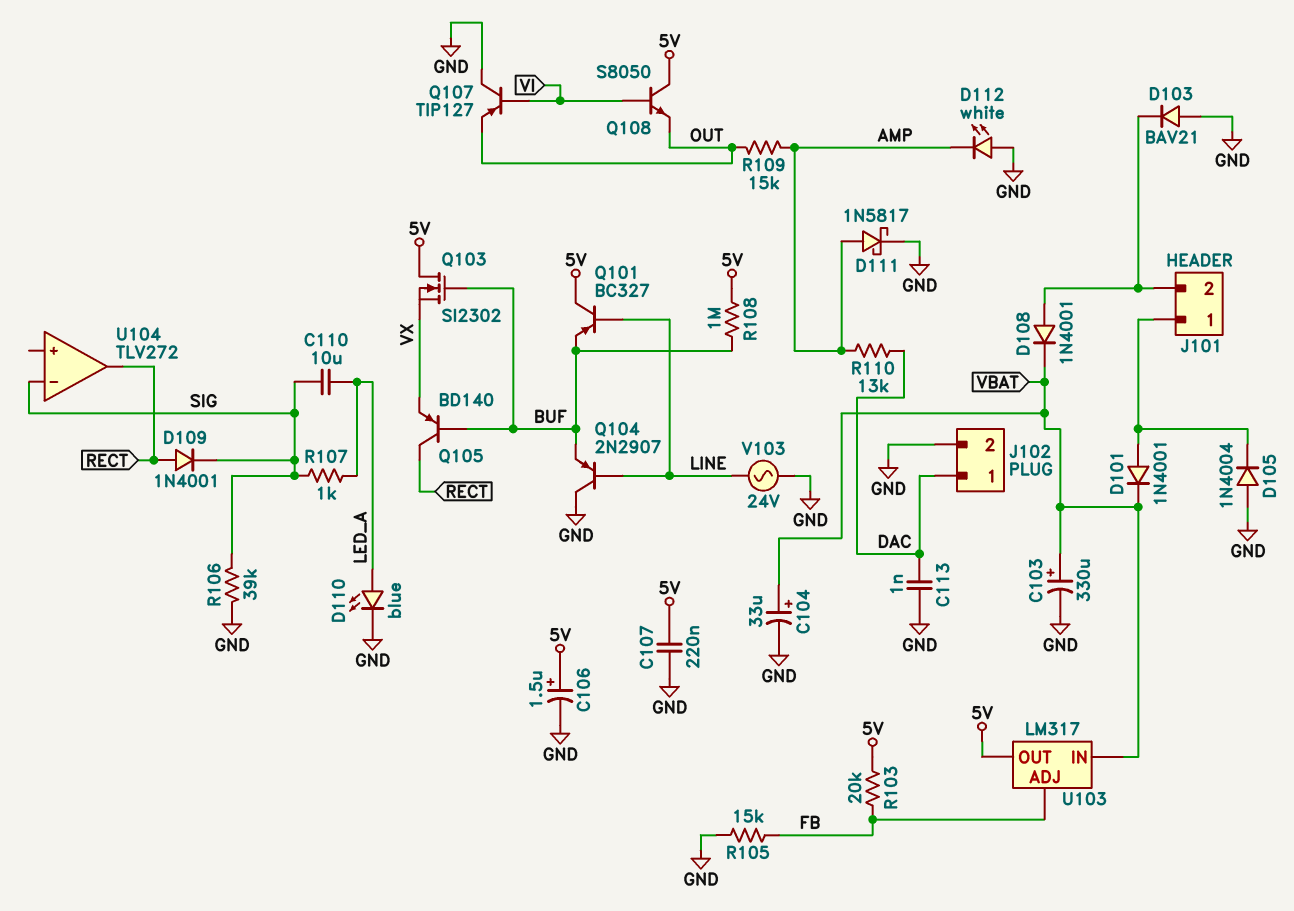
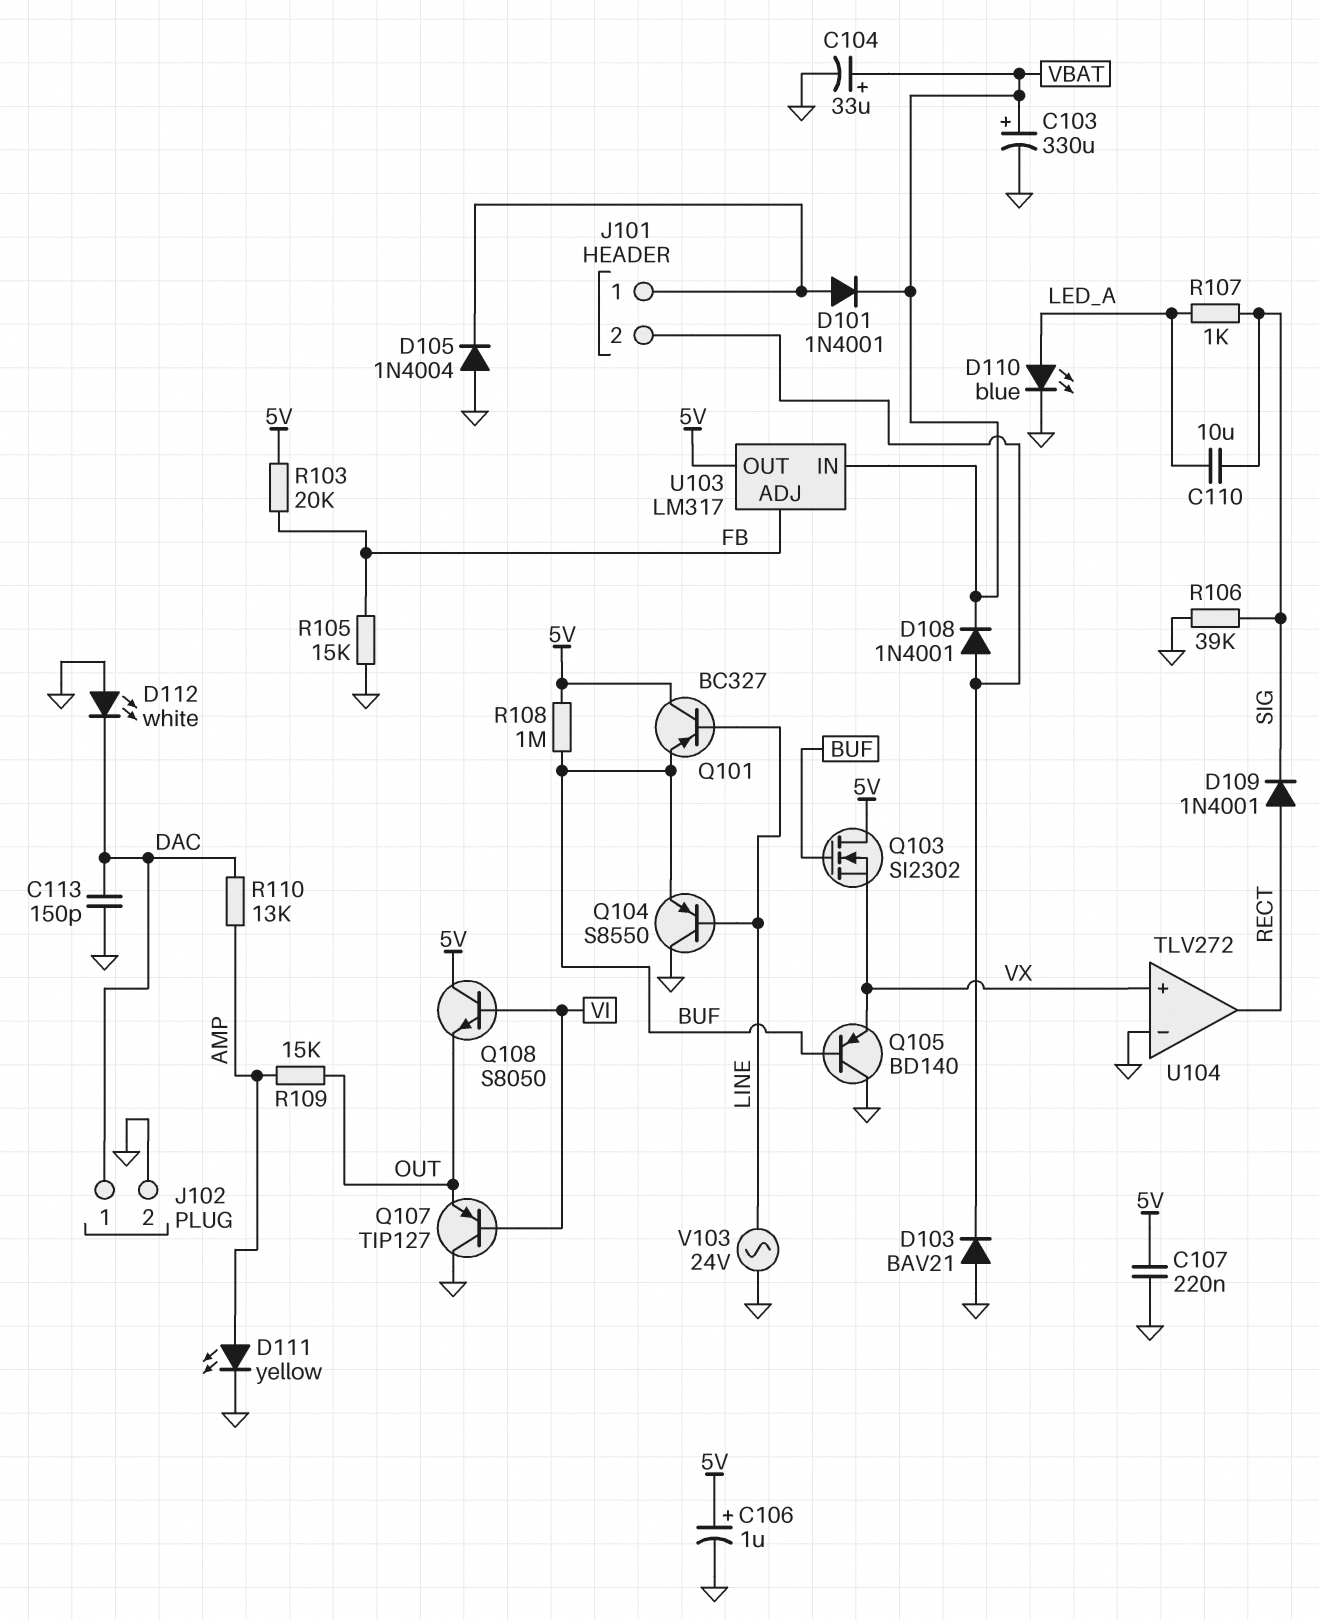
C106: 1.5uF (plus 5V, minus GND) -> 1uF (plus 5V, minus GND)
C113: 1nF (DAC, GND) -> 150pF (DAC, GND)
D111: schottky 1N5817 (A AMP, K GND) -> LED yellow (A AMP, K GND)
D112: LED white (A GND, K AMP) -> LED white (A GND, K DAC)
Q104: PNP 2N2907 (B LINE, C GND, E BUF) -> PNP S8550 (B LINE, C GND, E BUF)
Q105: PNP BD140 (B BUF, C RECT, E VX) -> PNP BD140 (B BUF, C GND, E VX)
U104 pin in+: none -> VX
U104 pin in-: SIG -> GND

